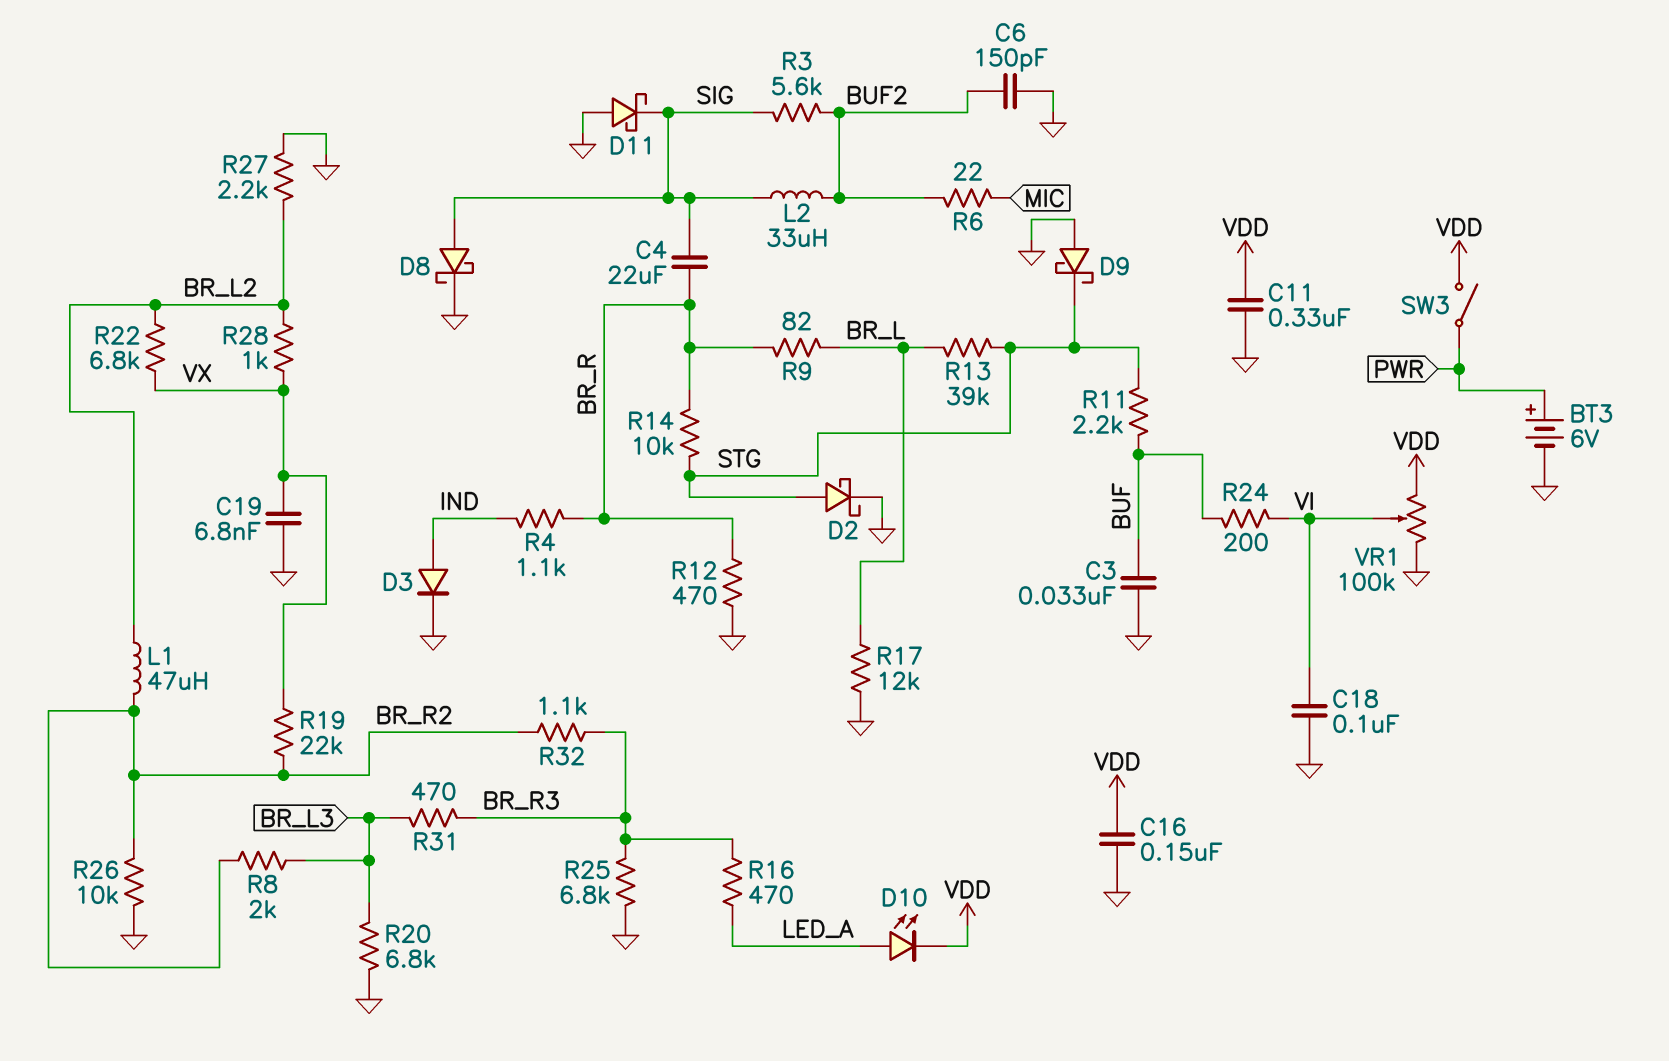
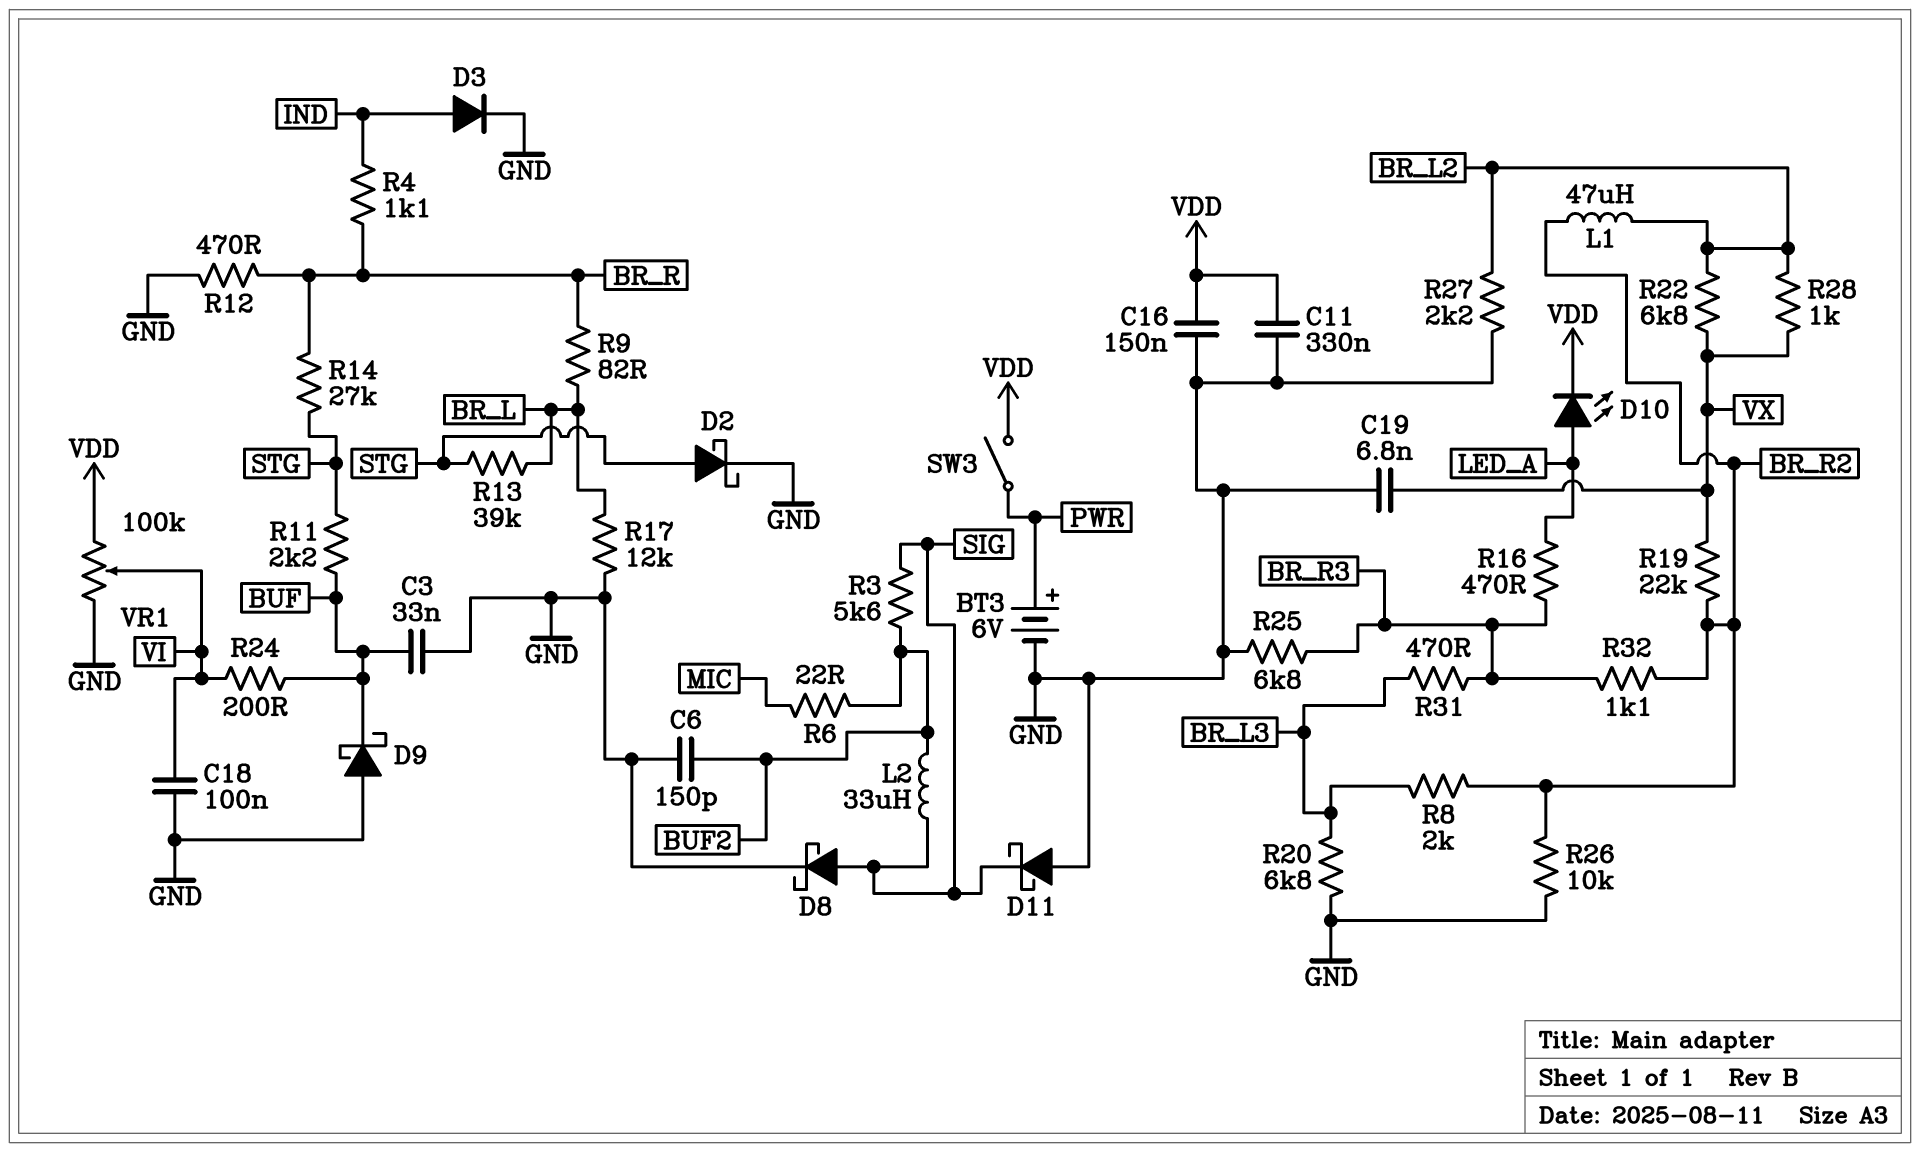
C4: 22uF (BR_R, SIG) -> none
D9: schottky (A GND, K STG) -> schottky (A GND, K BUF)
R14: 10k (BR_R, STG) -> 27k (BR_R, STG)

